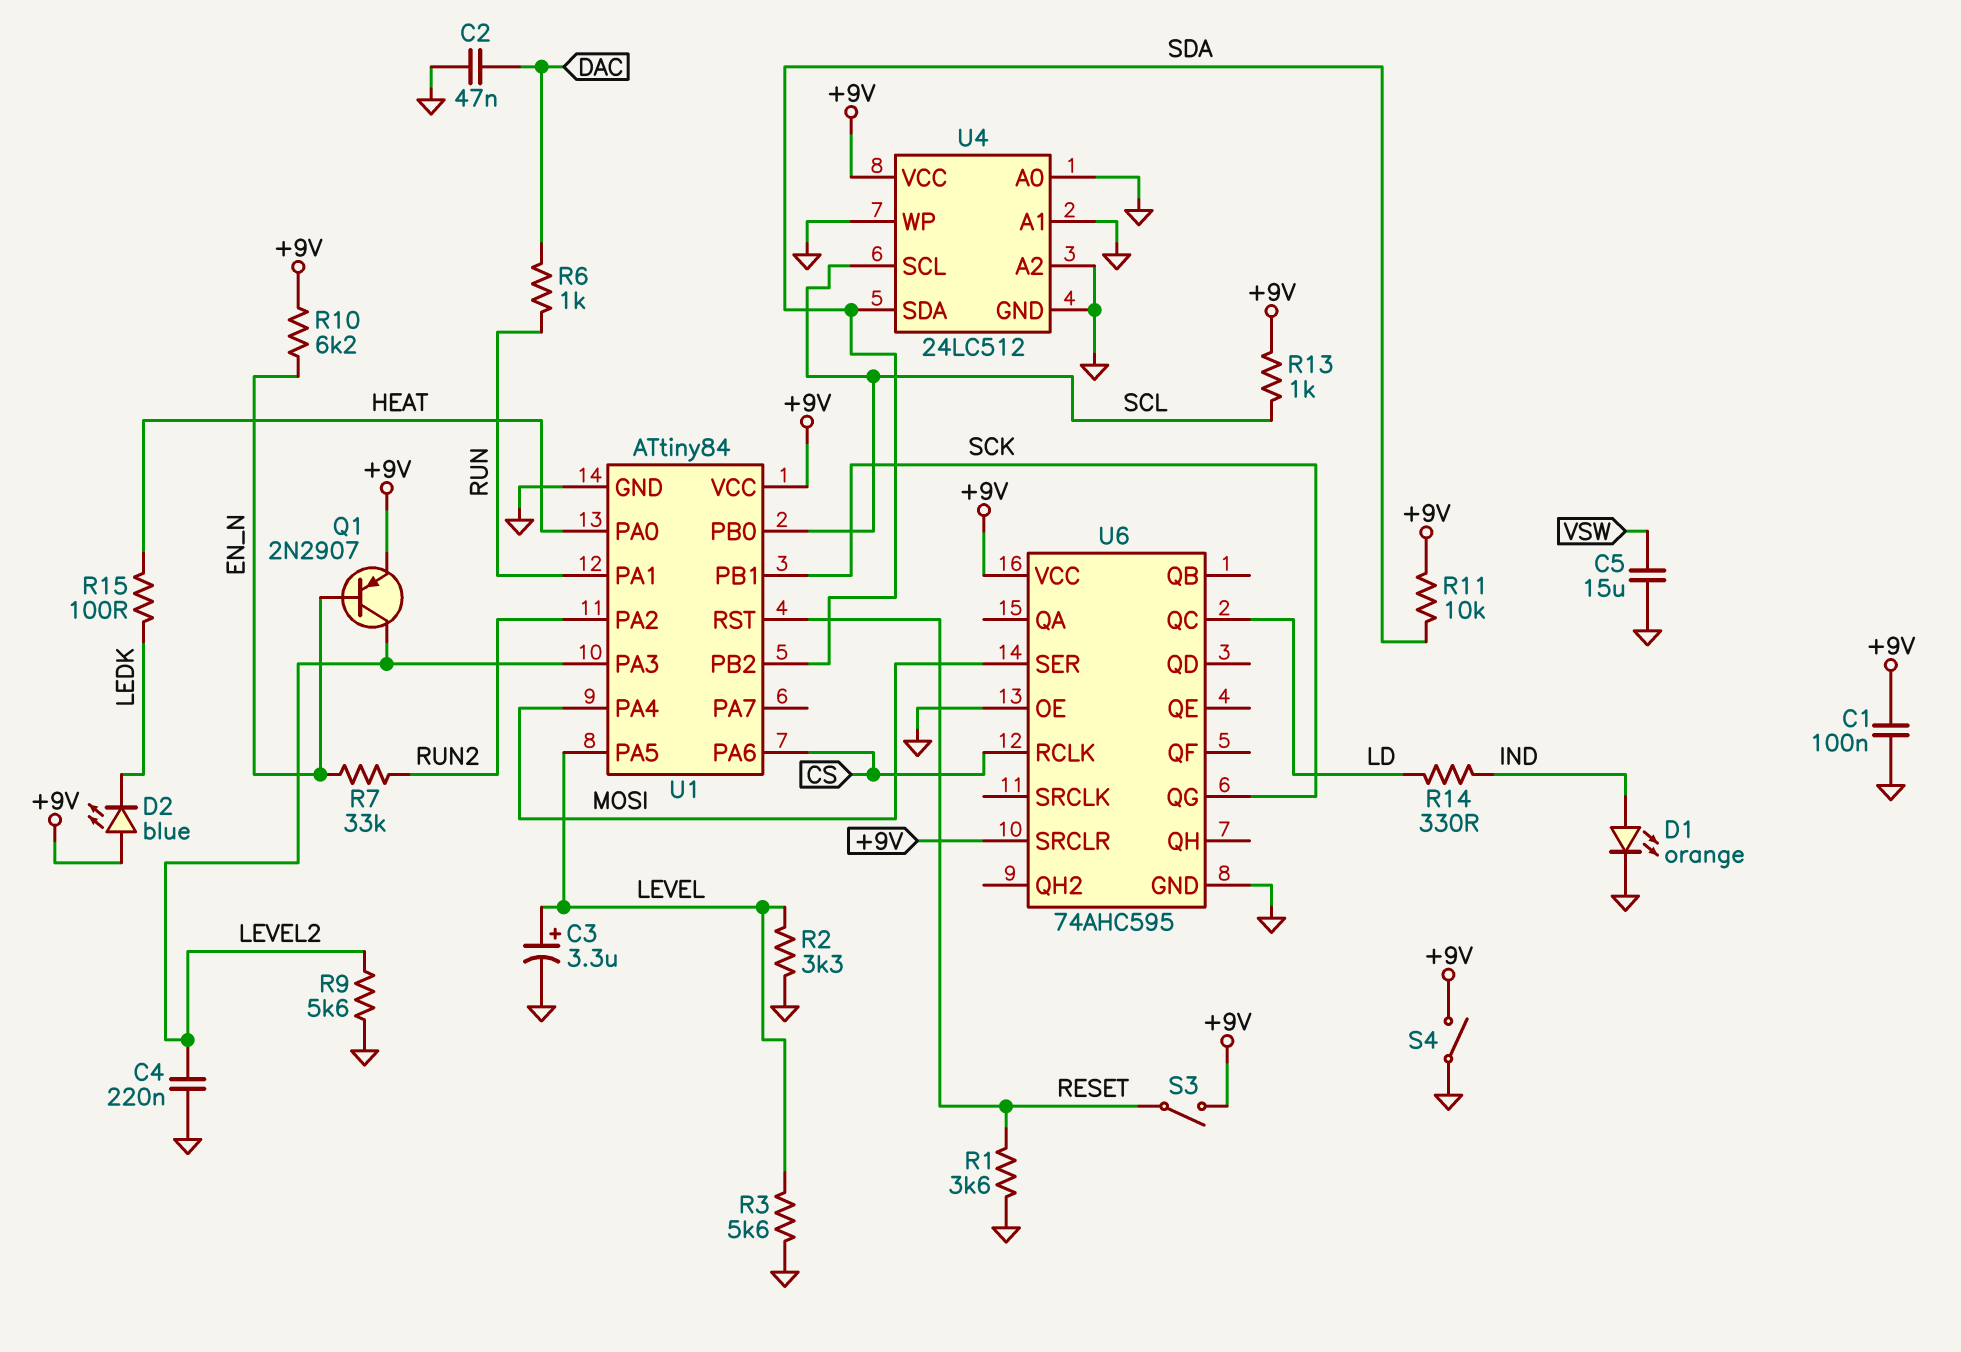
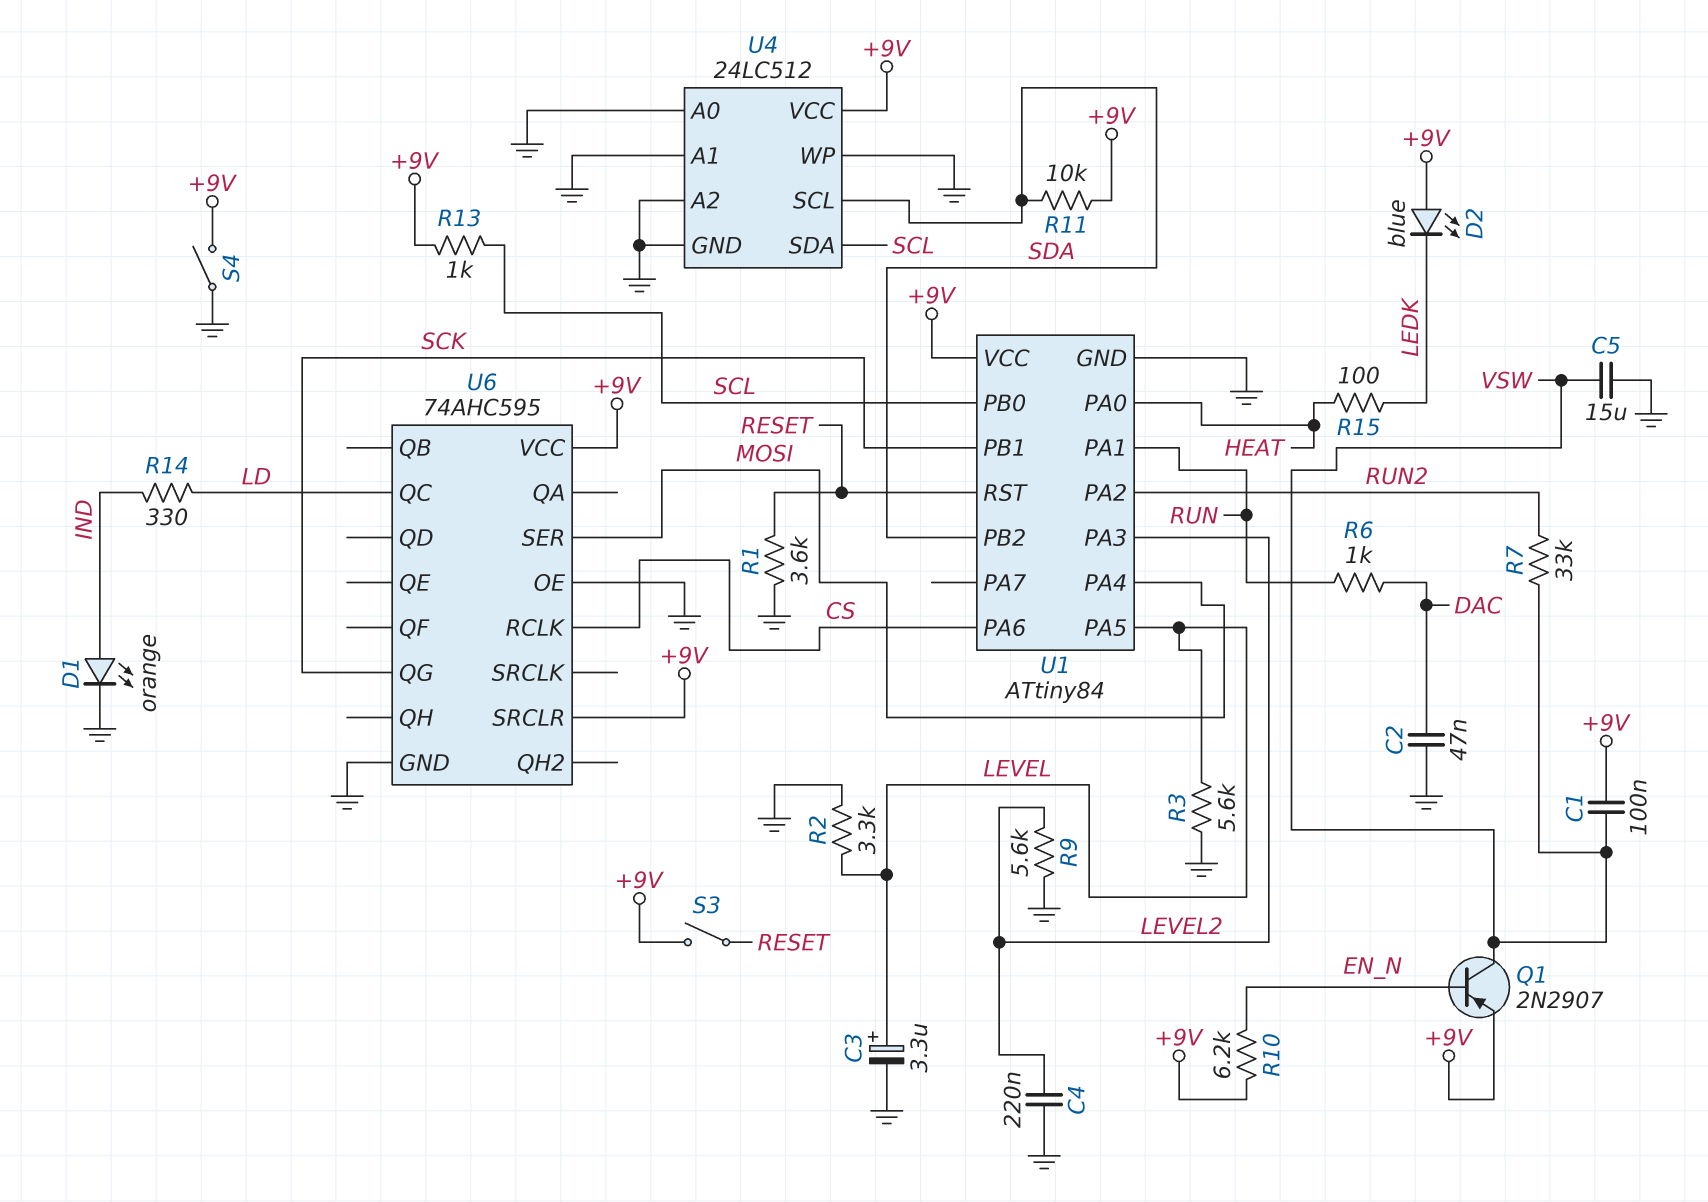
C1: 100nF (+9V, GND) -> 100nF (+9V, VSW)
Q1: PNP 2N2907 (B EN_N, C LEVEL2, E +9V) -> PNP 2N2907 (B EN_N, C VSW, E +9V)
R7: 33k (EN_N, RUN2) -> 33k (RUN2, VSW)
U4 pin SCL: SCL -> SDA
U4 pin SDA: SDA -> SCL

